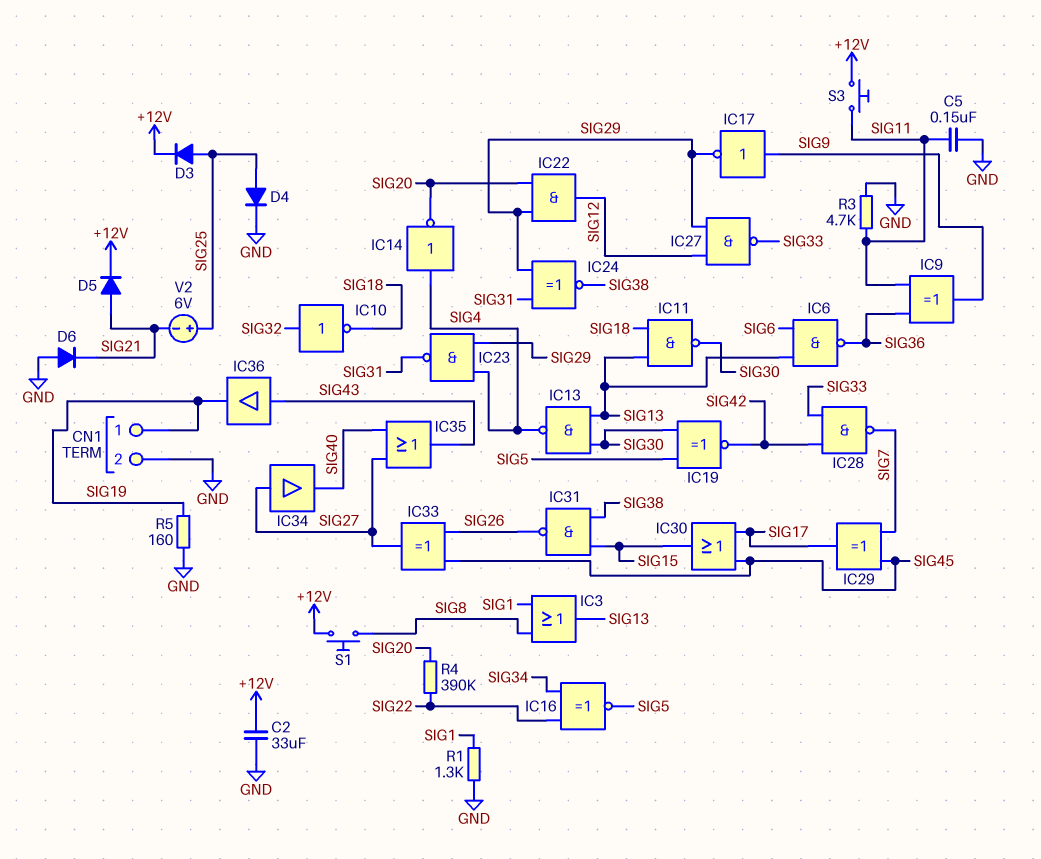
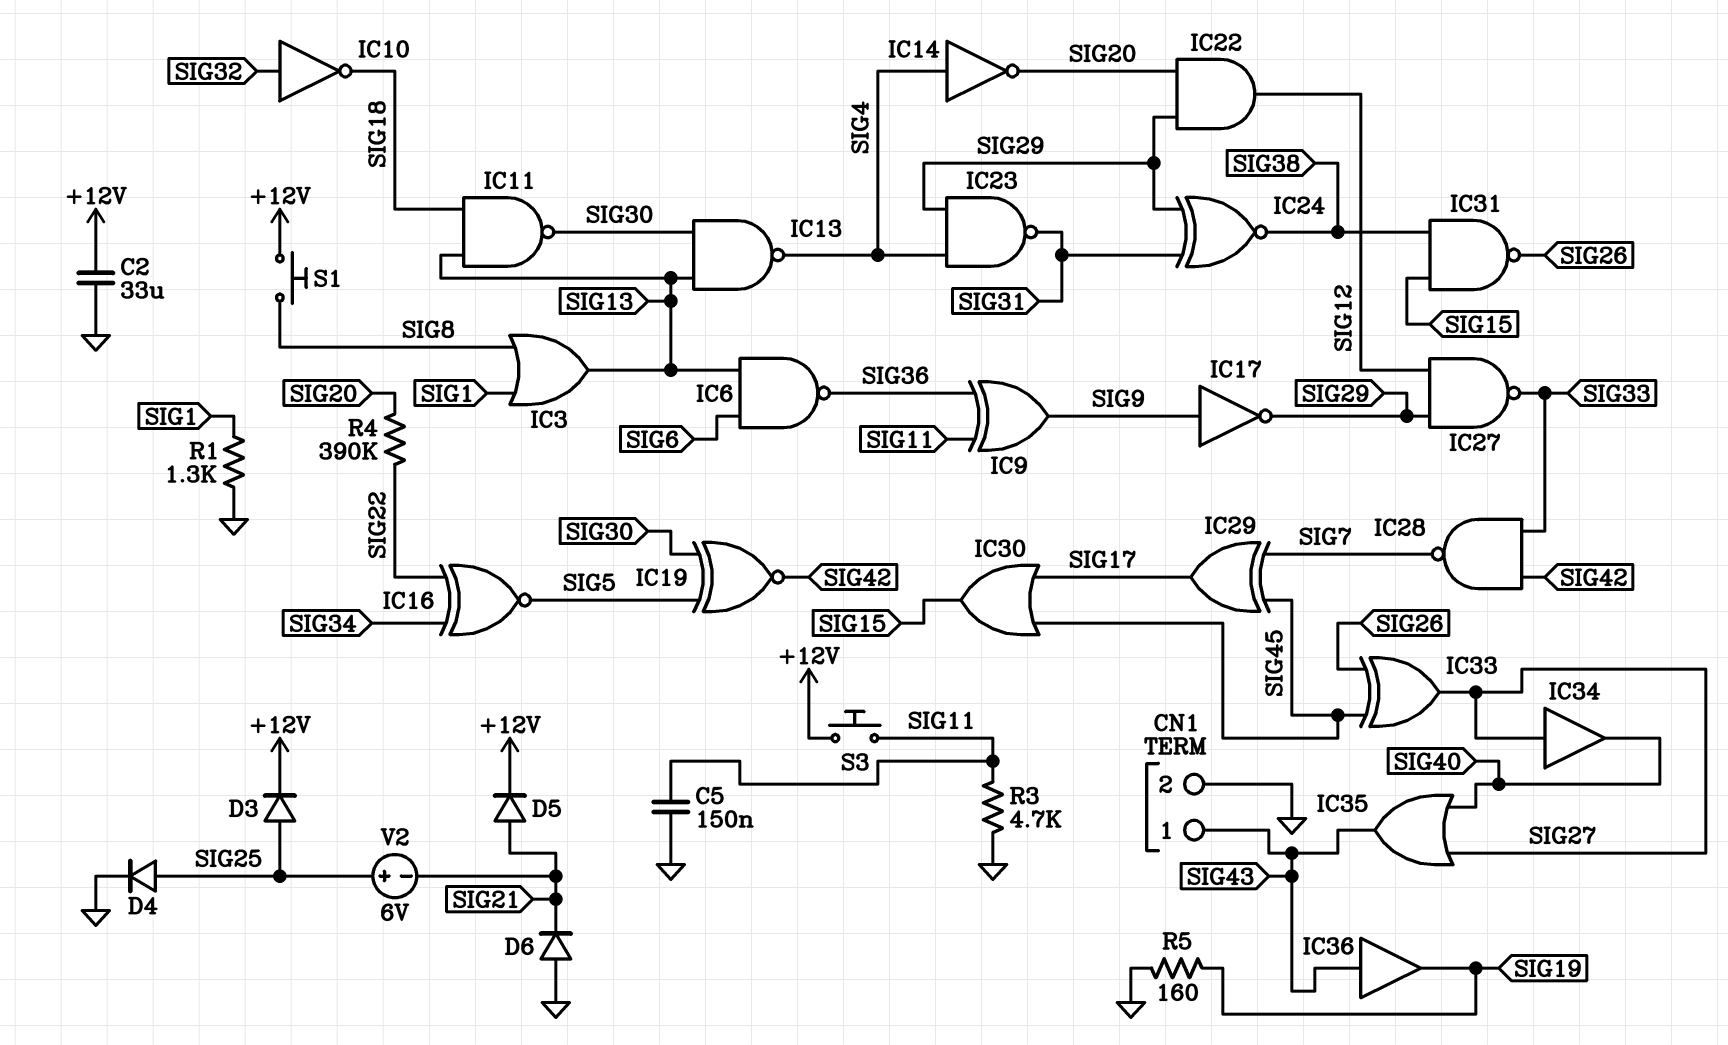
CN1 pin 1: SIG19 -> SIG43

